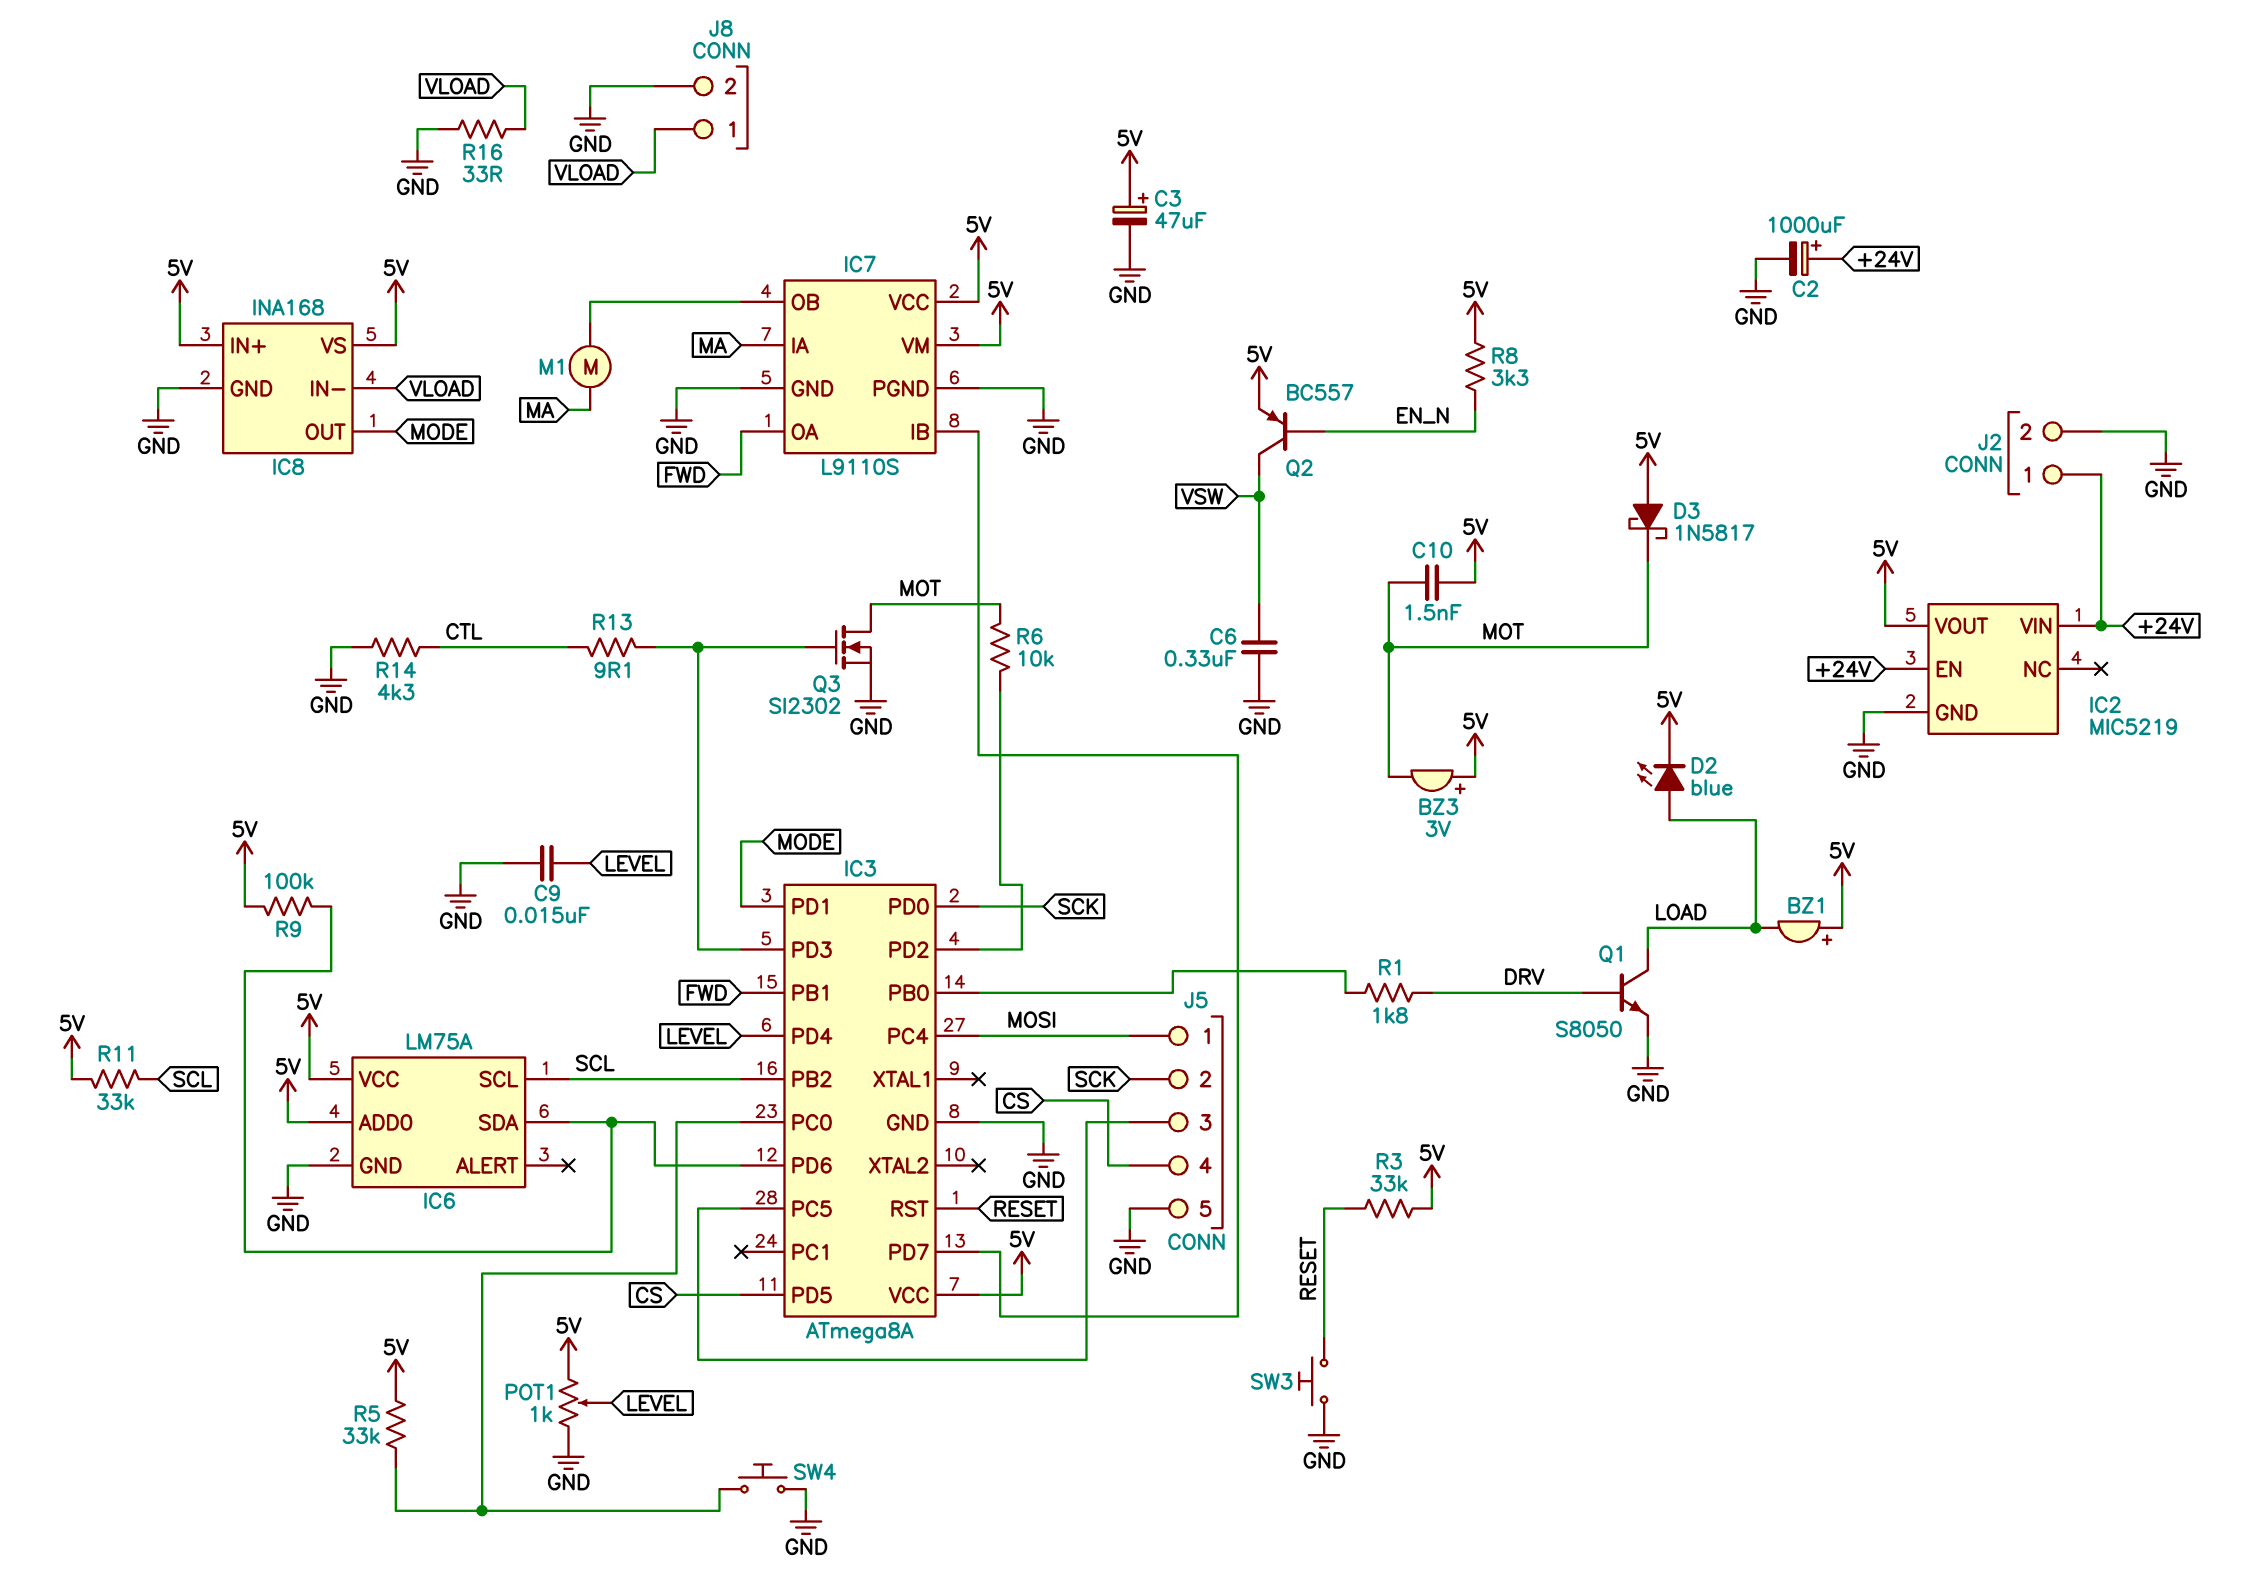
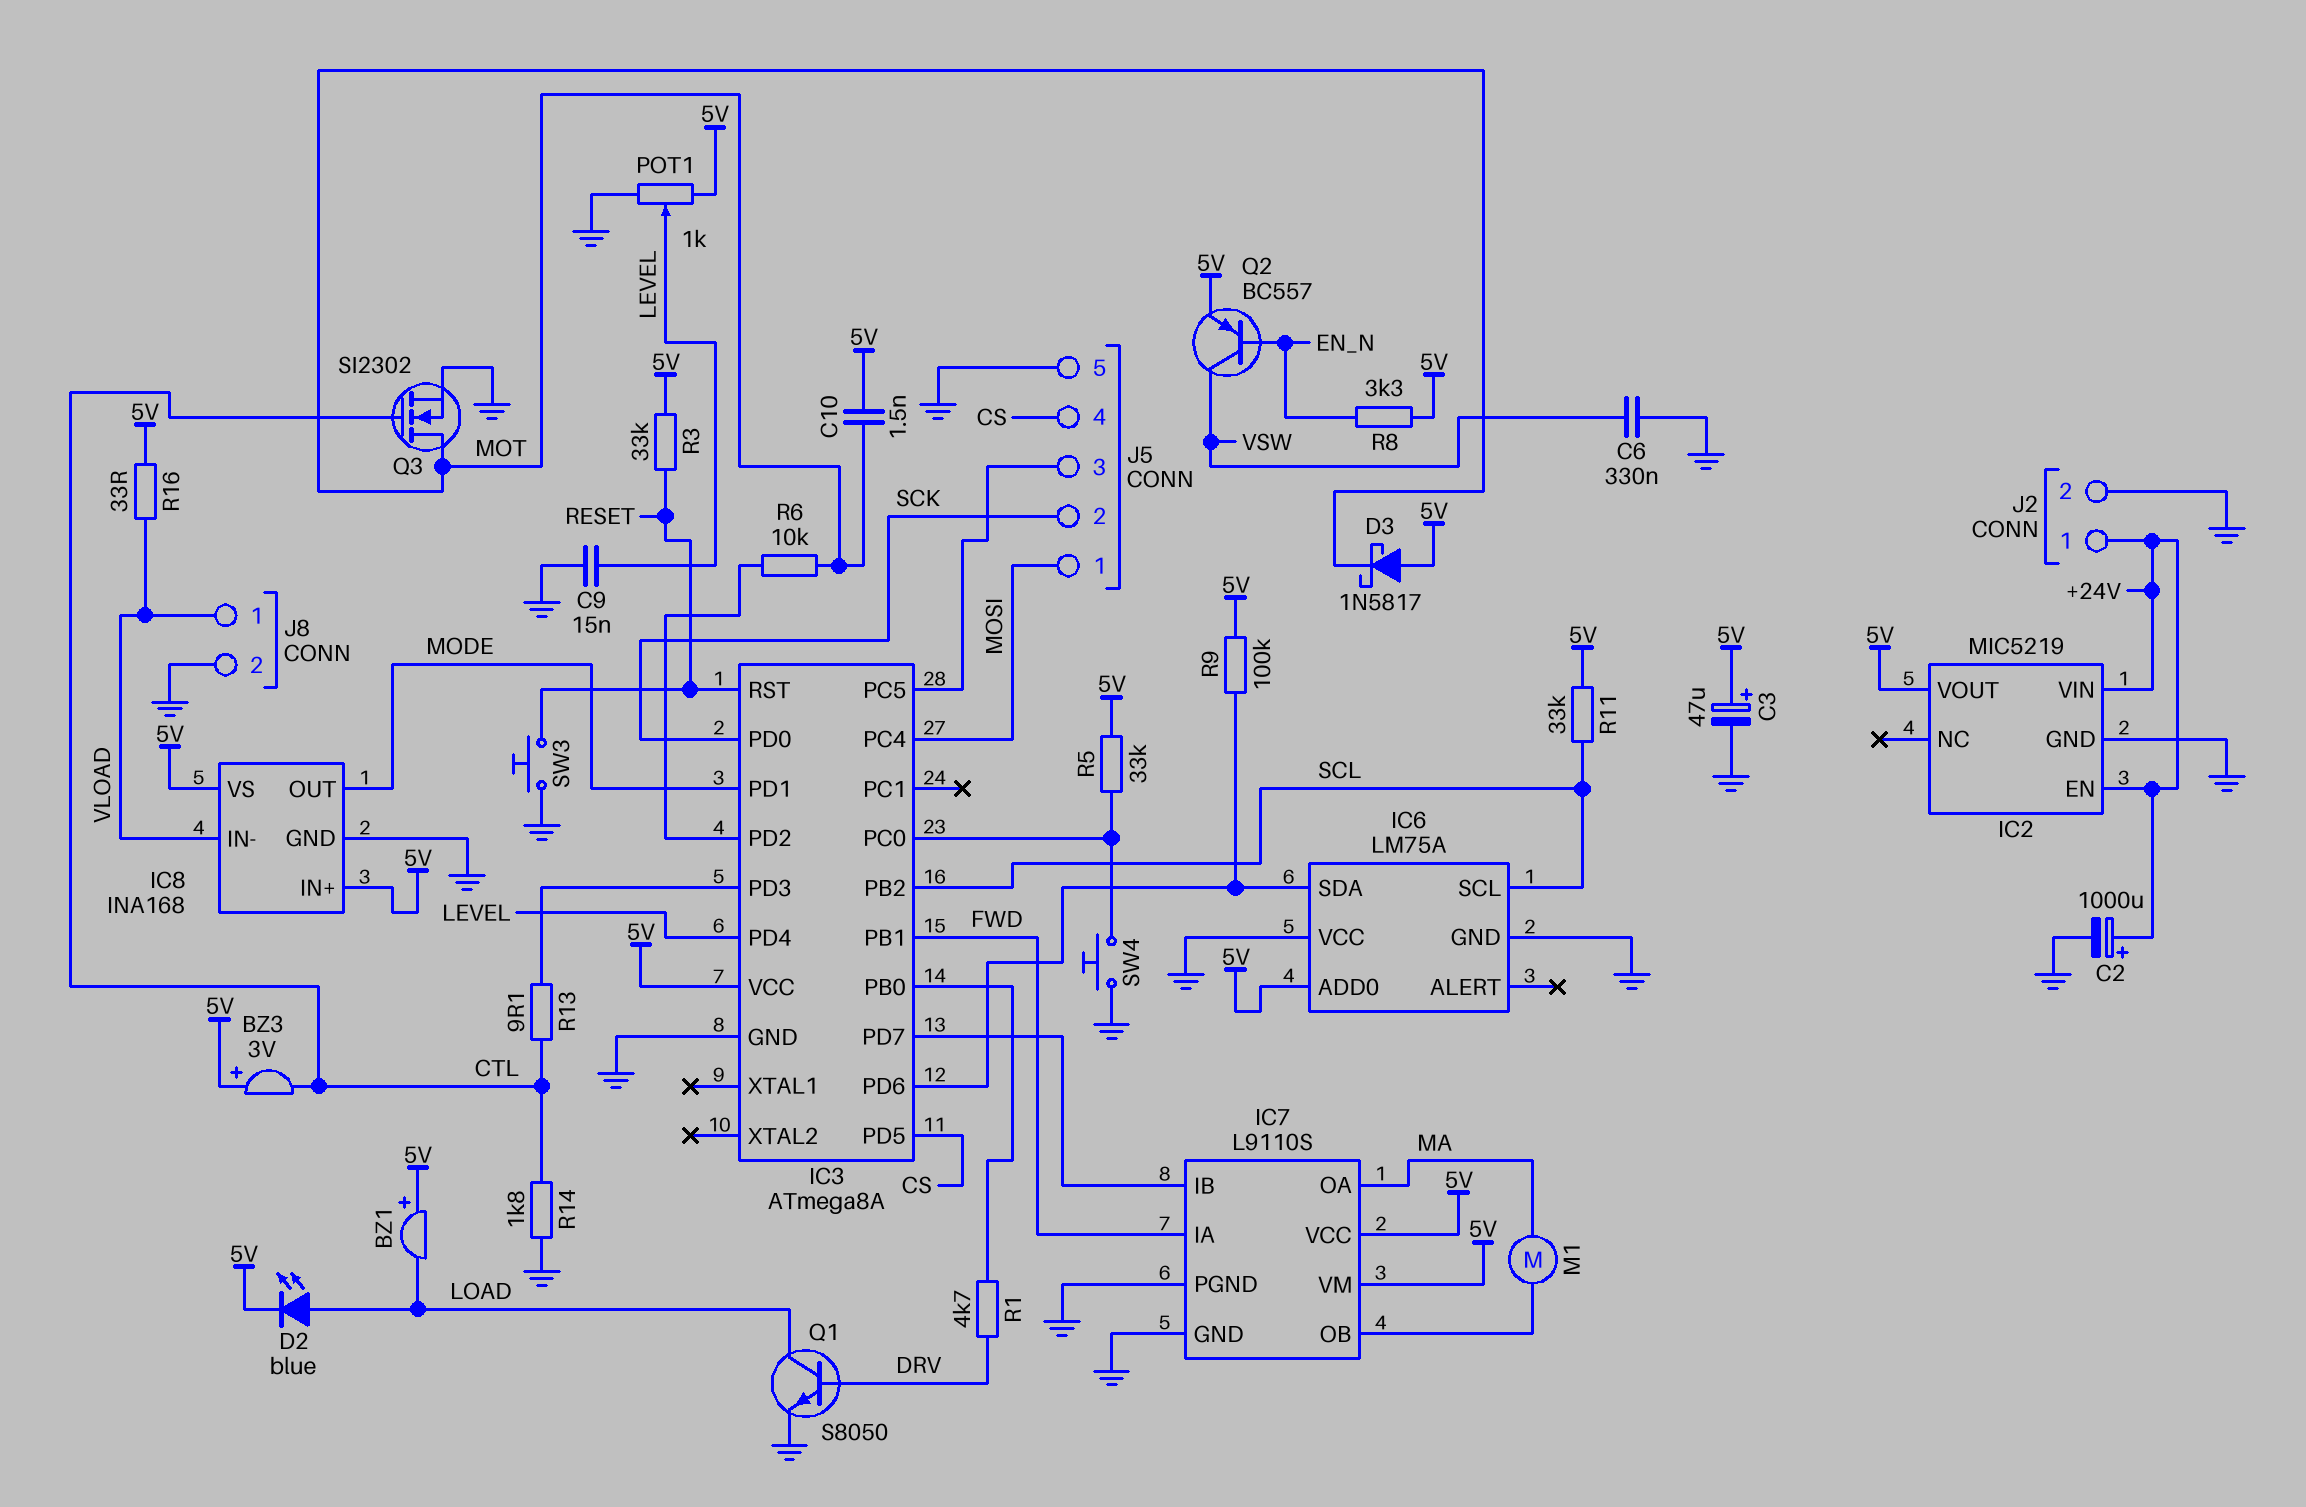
BZ3: buzzer 3V (plus 5V, minus MOT) -> buzzer 3V (plus 5V, minus CTL)
IC6 pin VCC: 5V -> GND
IC7 pin IA: MA -> FWD
IC7 pin OA: FWD -> MA
Q3: NMOS SI2302 (G IC3/PD3, D MOT, S GND) -> NMOS SI2302 (G CTL, D MOT, S GND)
R1: 1.8k (DRV, IC3/PB0) -> 4.7k (DRV, IC3/PB0)
R14: 4.3k (CTL, GND) -> 1.8k (CTL, GND)
R16: 33 (GND, VLOAD) -> 33 (5V, VLOAD)

